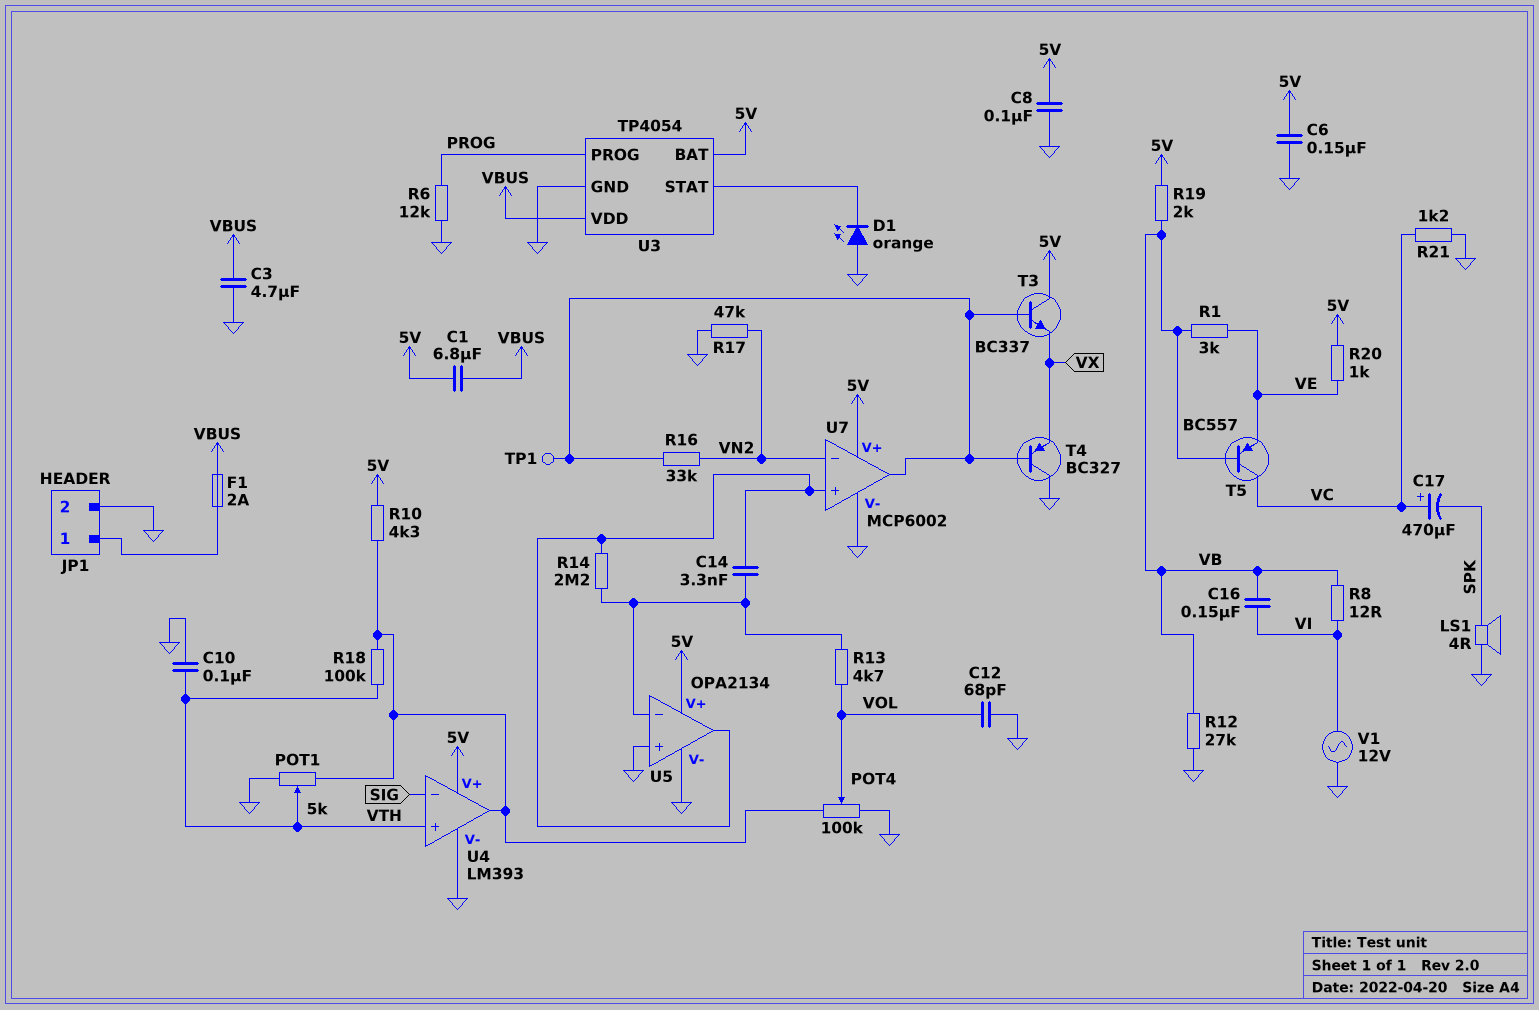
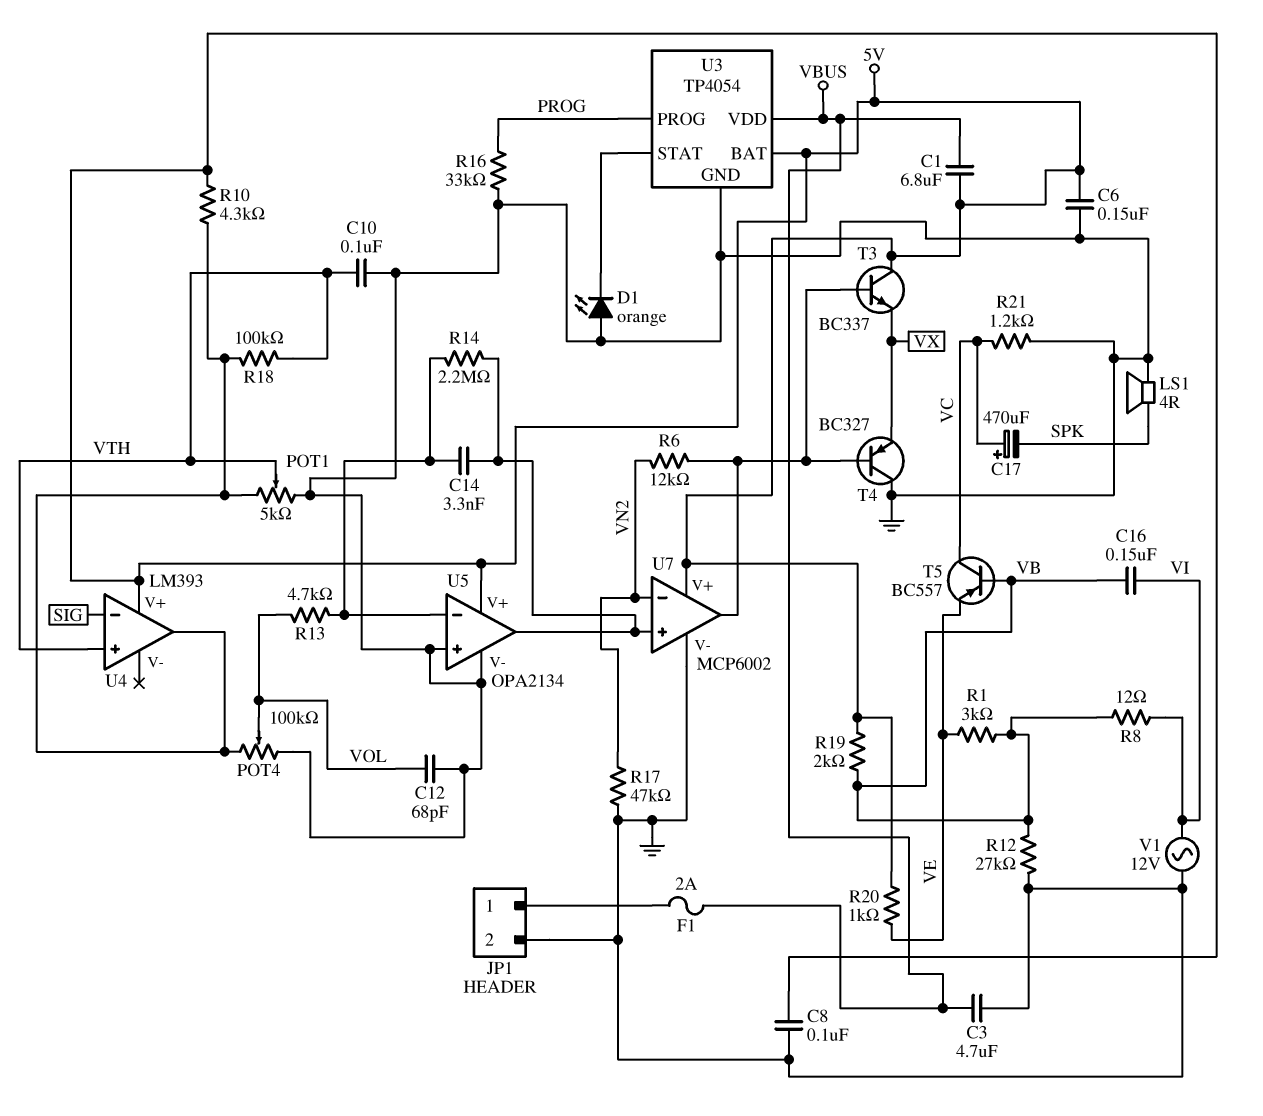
R6: 12k (GND, PROG) -> 12k (U7/out, VN2)
R16: 33k (U7/out, VN2) -> 33k (GND, PROG)
TP1: test point (U7/out) -> none
U4 pin V-: GND -> none

